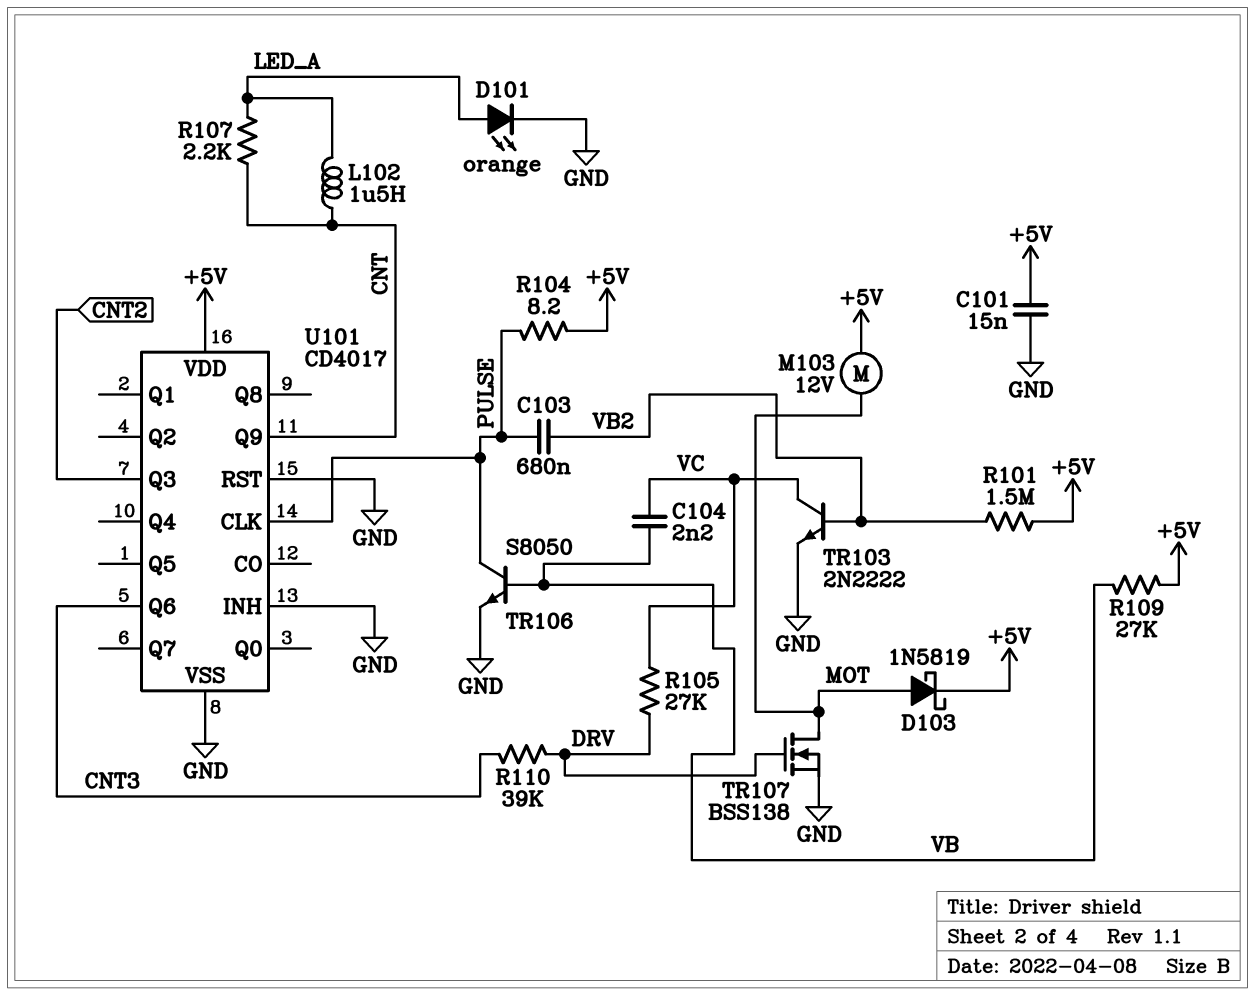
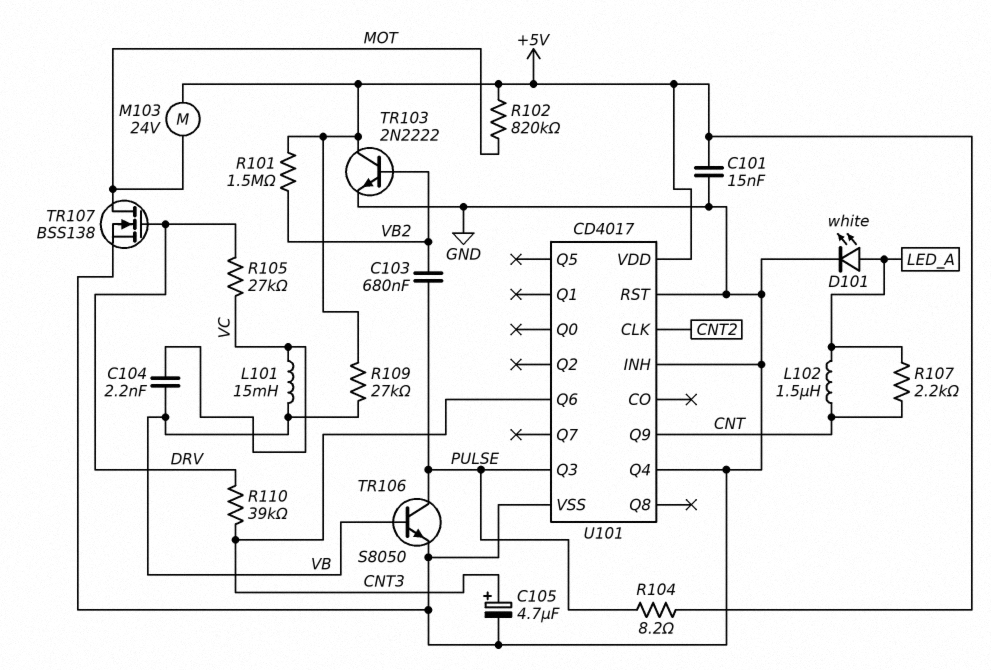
C105: none -> 4.7uF (plus CNT3, minus GND)
D101: LED orange (A LED_A, K GND) -> LED white (A LED_A, K GND)
D103: schottky 1N5819 (A MOT, K +5V) -> none
L101: none -> 15mH (VB, VC)
M103: motor 12V (+5V, MOT) -> motor 24V (+5V, MOT)
R102: none -> 820k (+5V, MOT)
TR103: NPN 2N2222 (B VB2, C VC, E GND) -> NPN 2N2222 (B VB2, C +5V, E GND)
U101 pin CLK: PULSE -> CNT2
U101 pin Q3: CNT2 -> PULSE
U101 pin Q4: none -> GND

